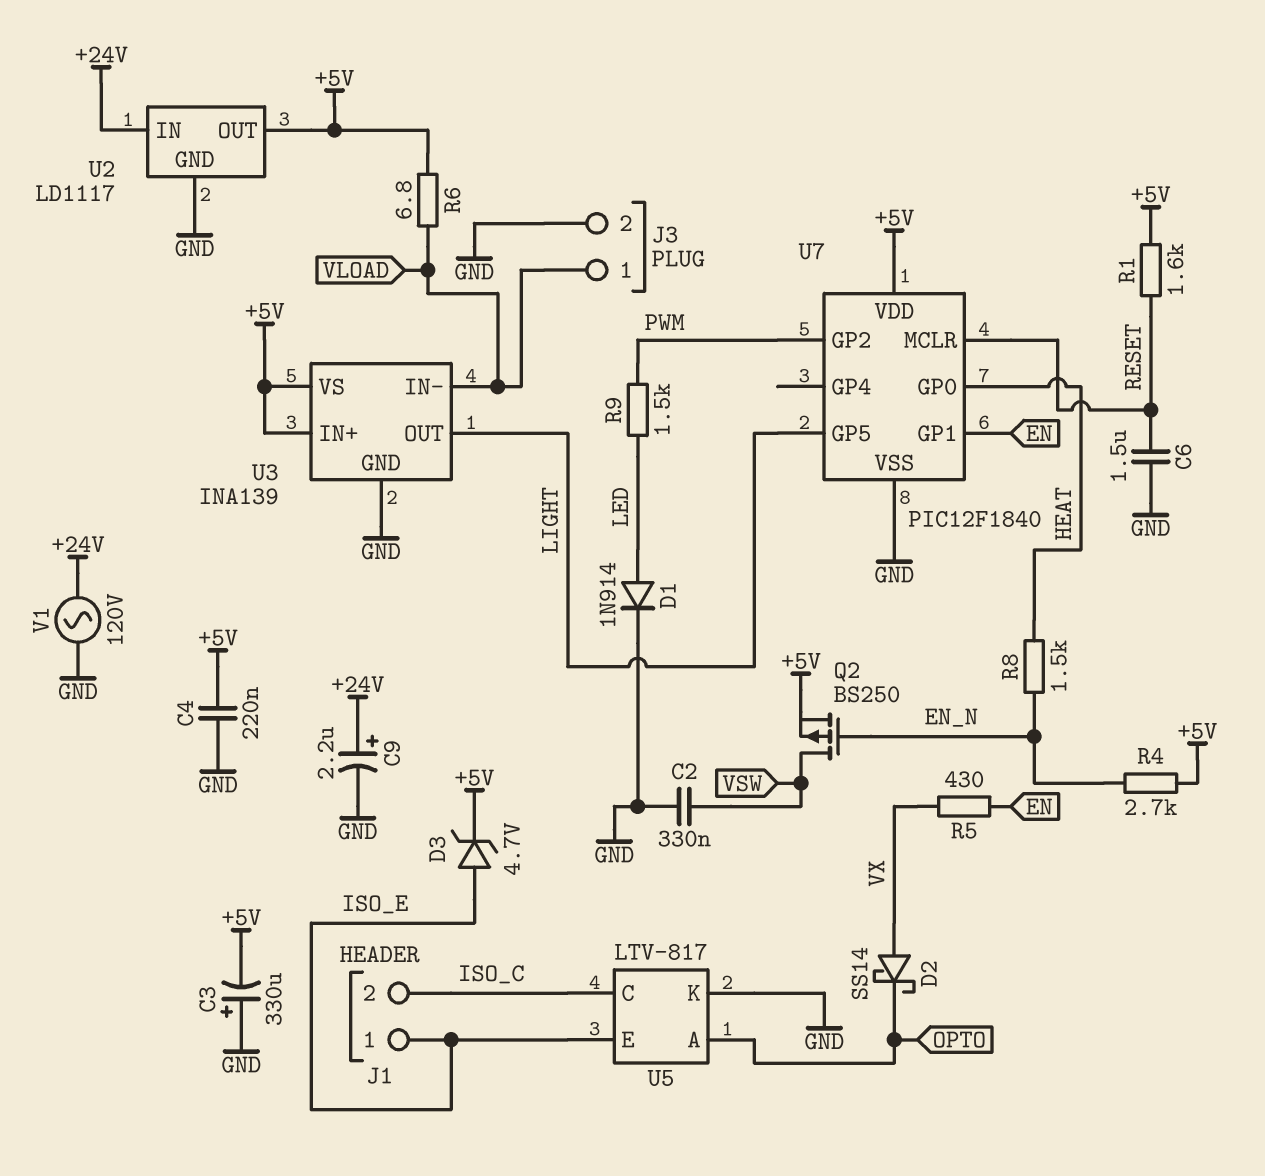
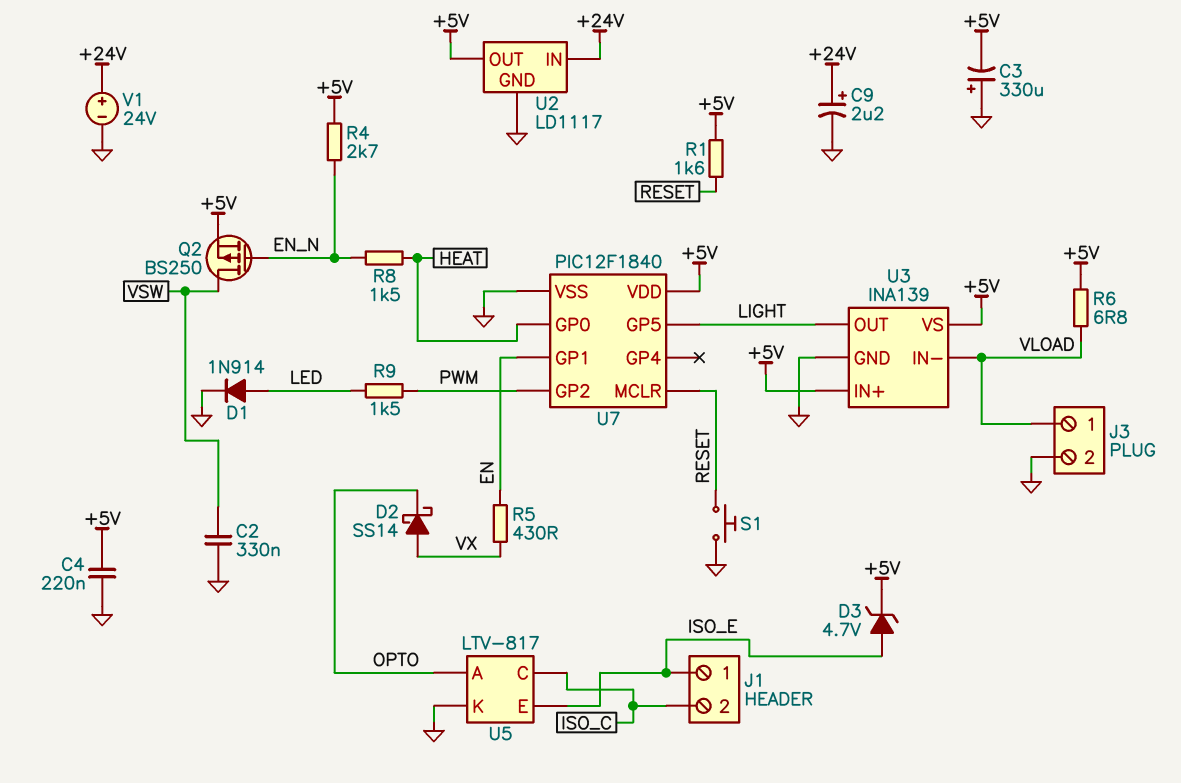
C6: 1.5uF (GND, RESET) -> none
S1: none -> button (GND, RESET)
V1: AC 120V (+24V, GND) -> 24V (plus +24V, minus GND)

